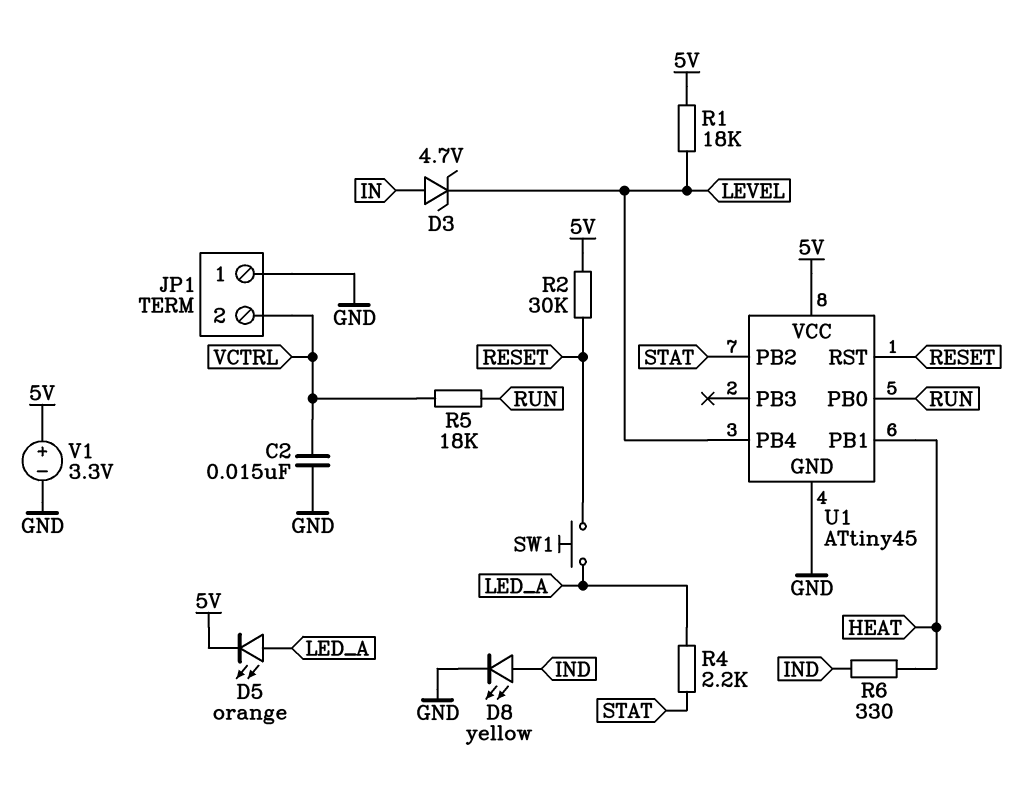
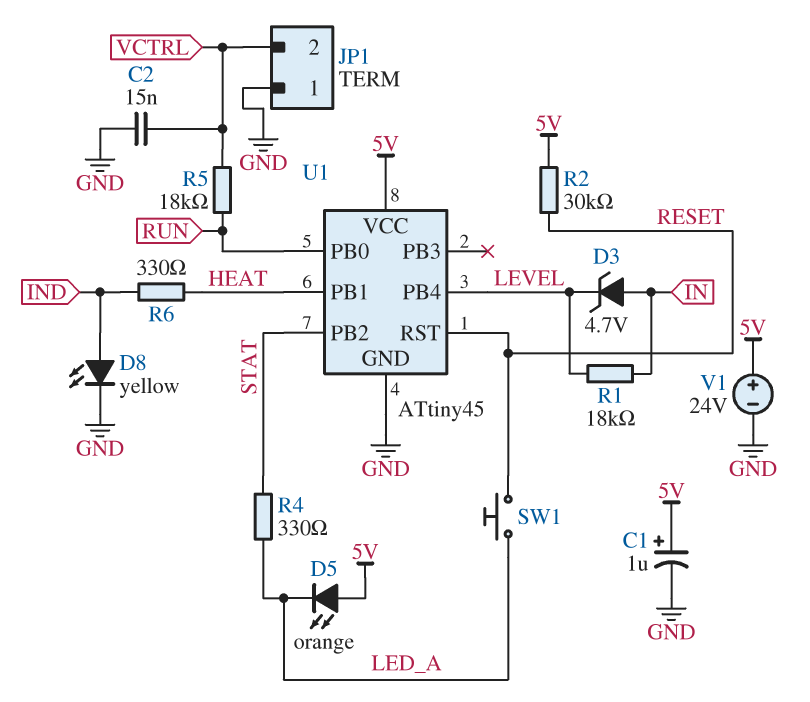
C1: none -> 1uF (plus 5V, minus GND)
D5: LED orange (A LED_A, K 5V) -> LED orange (A 5V, K LED_A)
R1: 18k (5V, LEVEL) -> 18k (IN, LEVEL)
R4: 2.2k (LED_A, STAT) -> 330 (LED_A, STAT)
V1: 3.3V (plus 5V, minus GND) -> 24V (plus 5V, minus GND)

